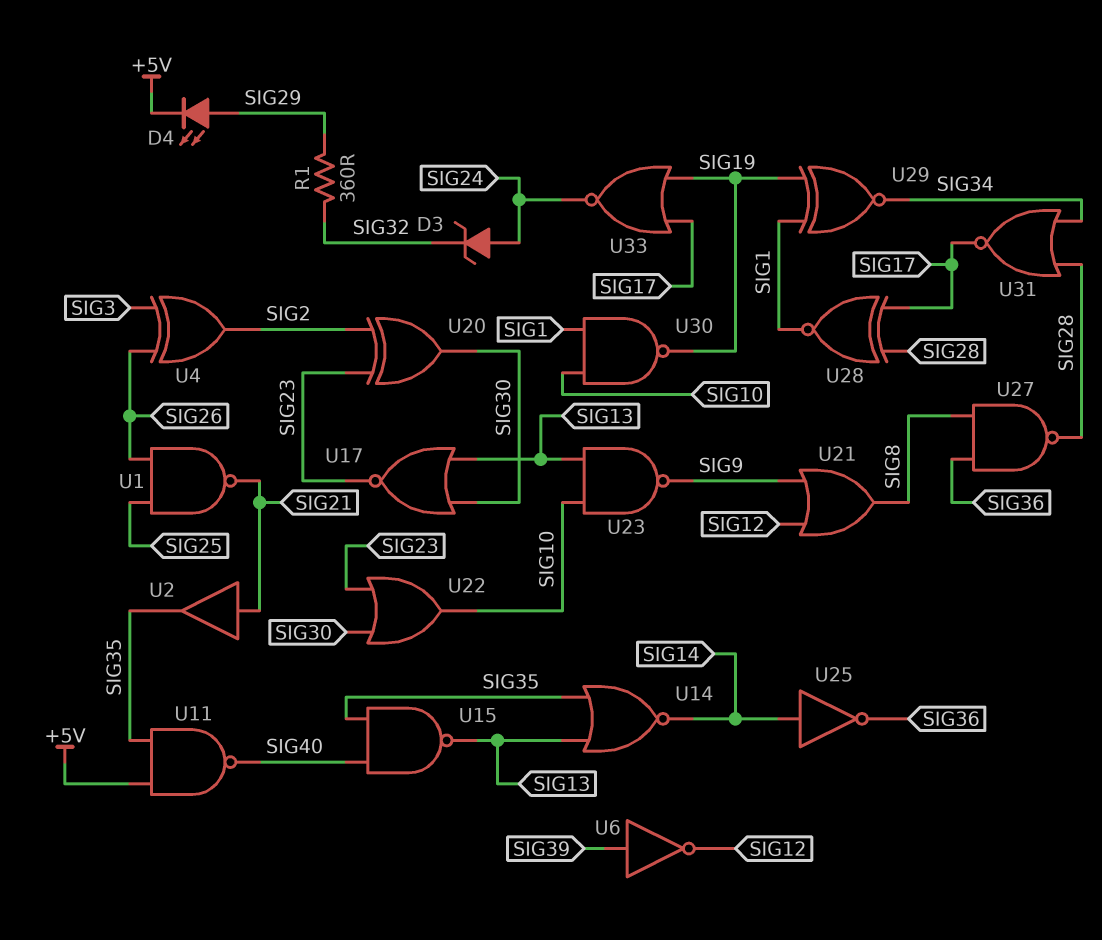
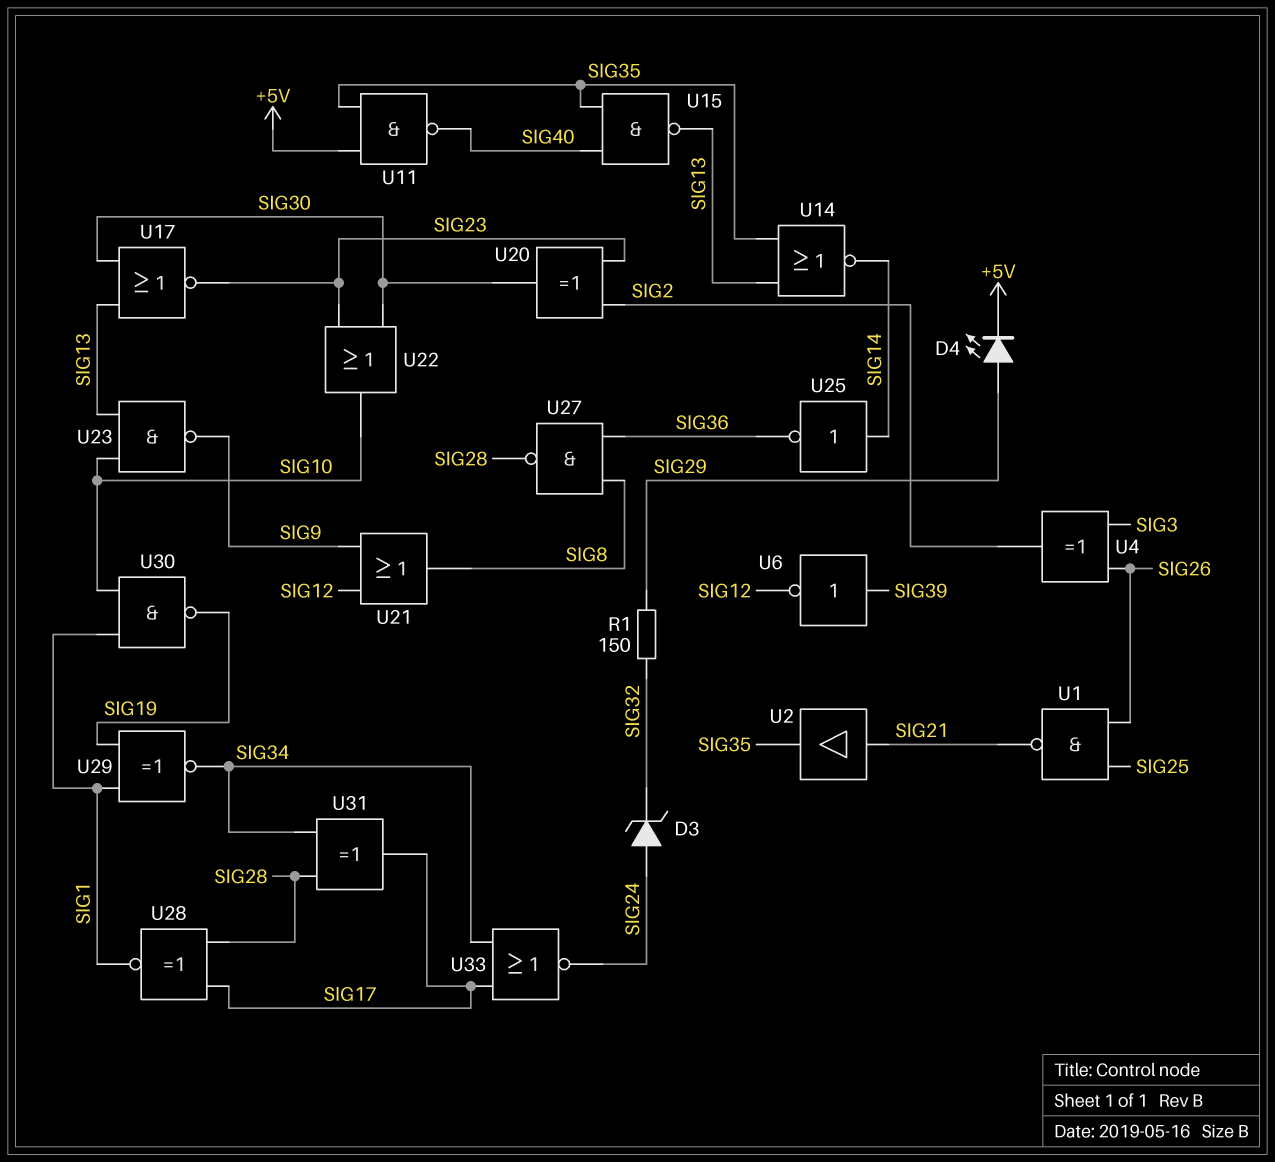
R1: 360 (SIG29, SIG32) -> 150 (SIG29, SIG32)
U31: NOR (in SIG28, in SIG34, out SIG17) -> XOR (in SIG28, in SIG34, out SIG17)
U33: NOR (in SIG17, in SIG19, out SIG24) -> NOR (in SIG17, in SIG34, out SIG24)

